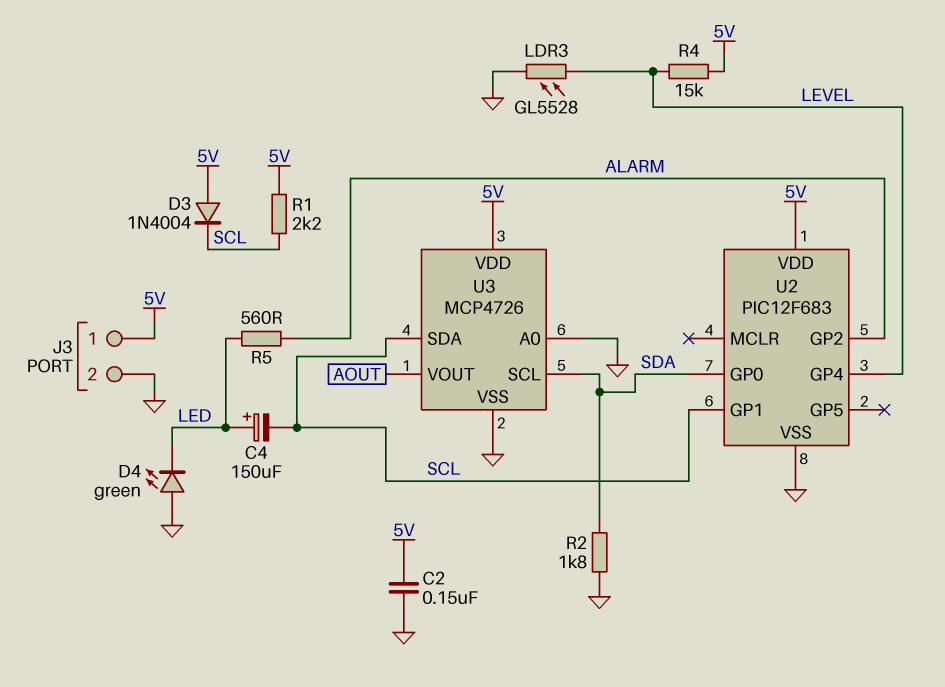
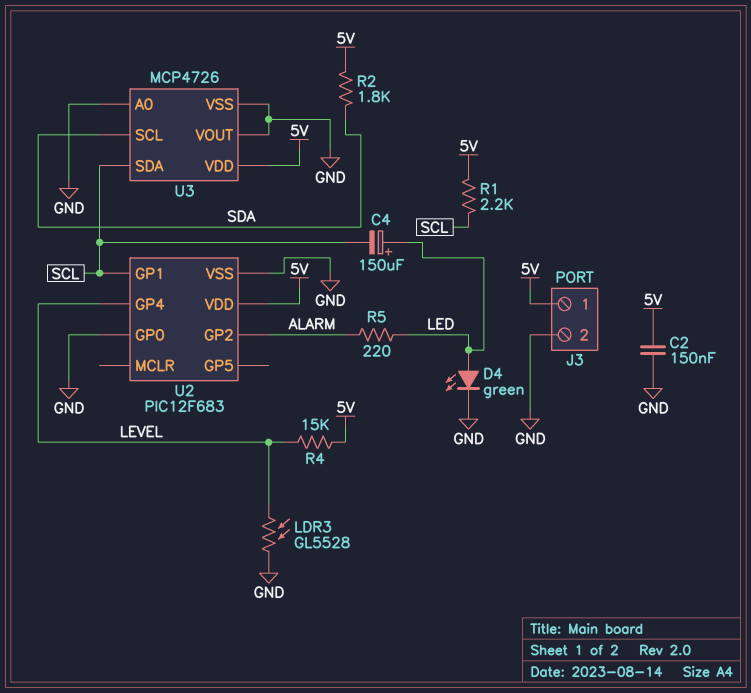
D3: diode 1N4004 (A 5V, K SCL) -> none
D4: LED green (A GND, K LED) -> LED green (A LED, K GND)
R2: 1.8k (GND, SDA) -> 1.8k (5V, SDA)
R5: 560 (ALARM, LED) -> 220 (ALARM, LED)
U2 pin GP0: SDA -> GND
U3 pin VOUT: AOUT -> GND

